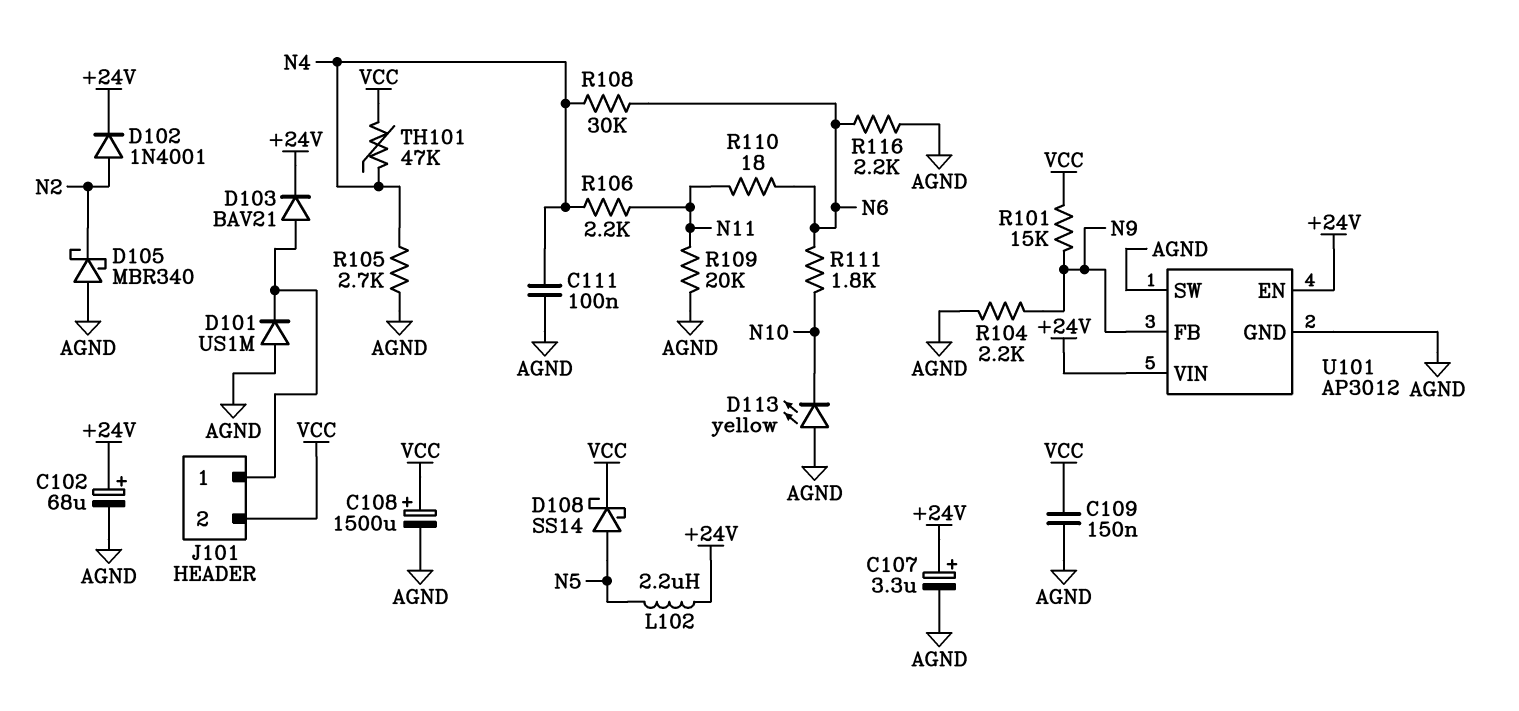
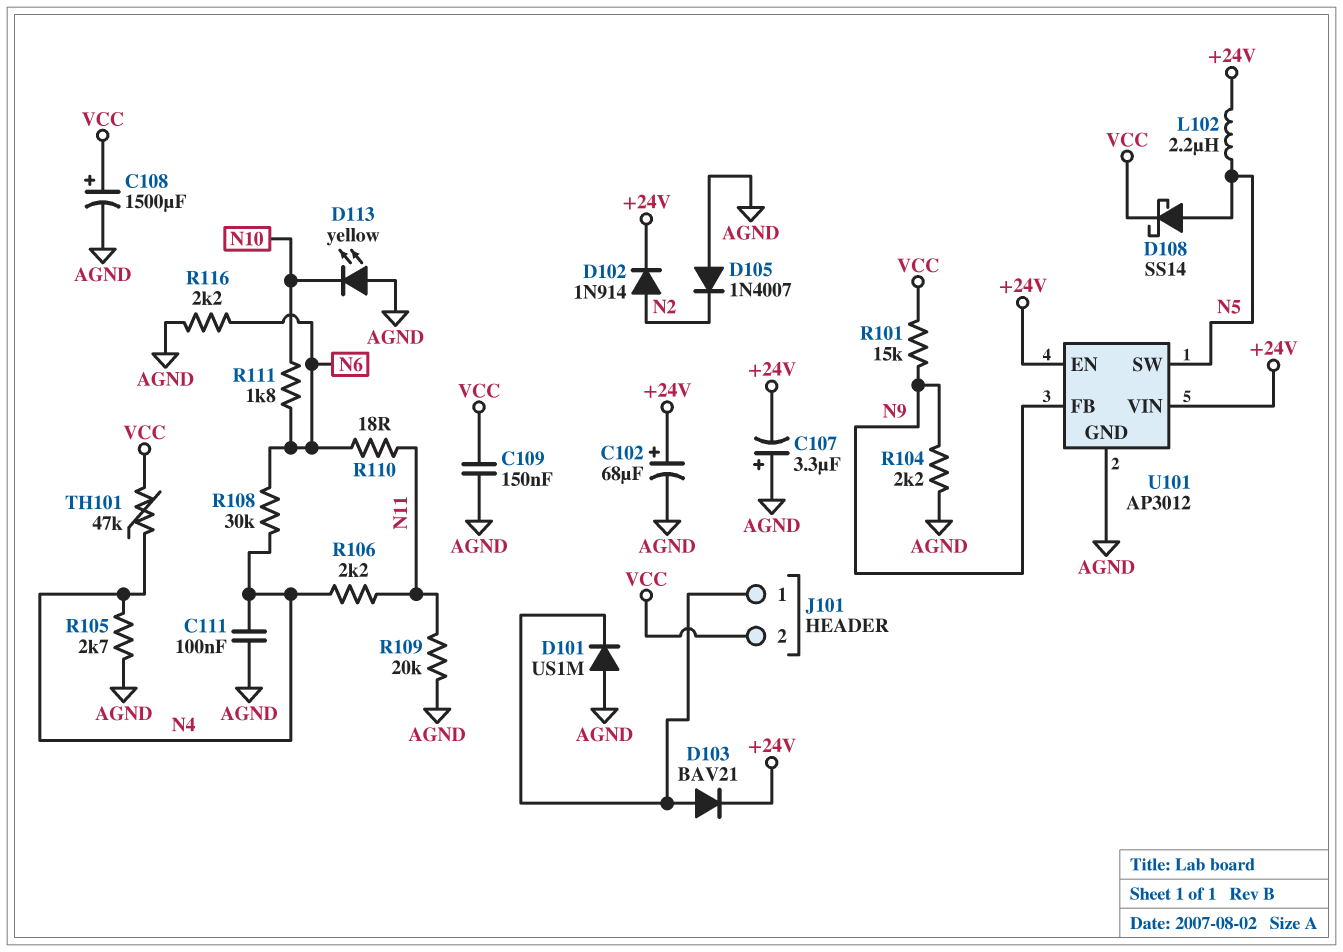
C107: 3.3uF (plus +24V, minus AGND) -> 3.3uF (plus AGND, minus +24V)
D102: diode 1N4001 (A N2, K +24V) -> diode 1N914 (A N2, K +24V)
D105: schottky MBR340 (A AGND, K N2) -> diode 1N4007 (A AGND, K N2)
U101 pin SW: AGND -> N5

